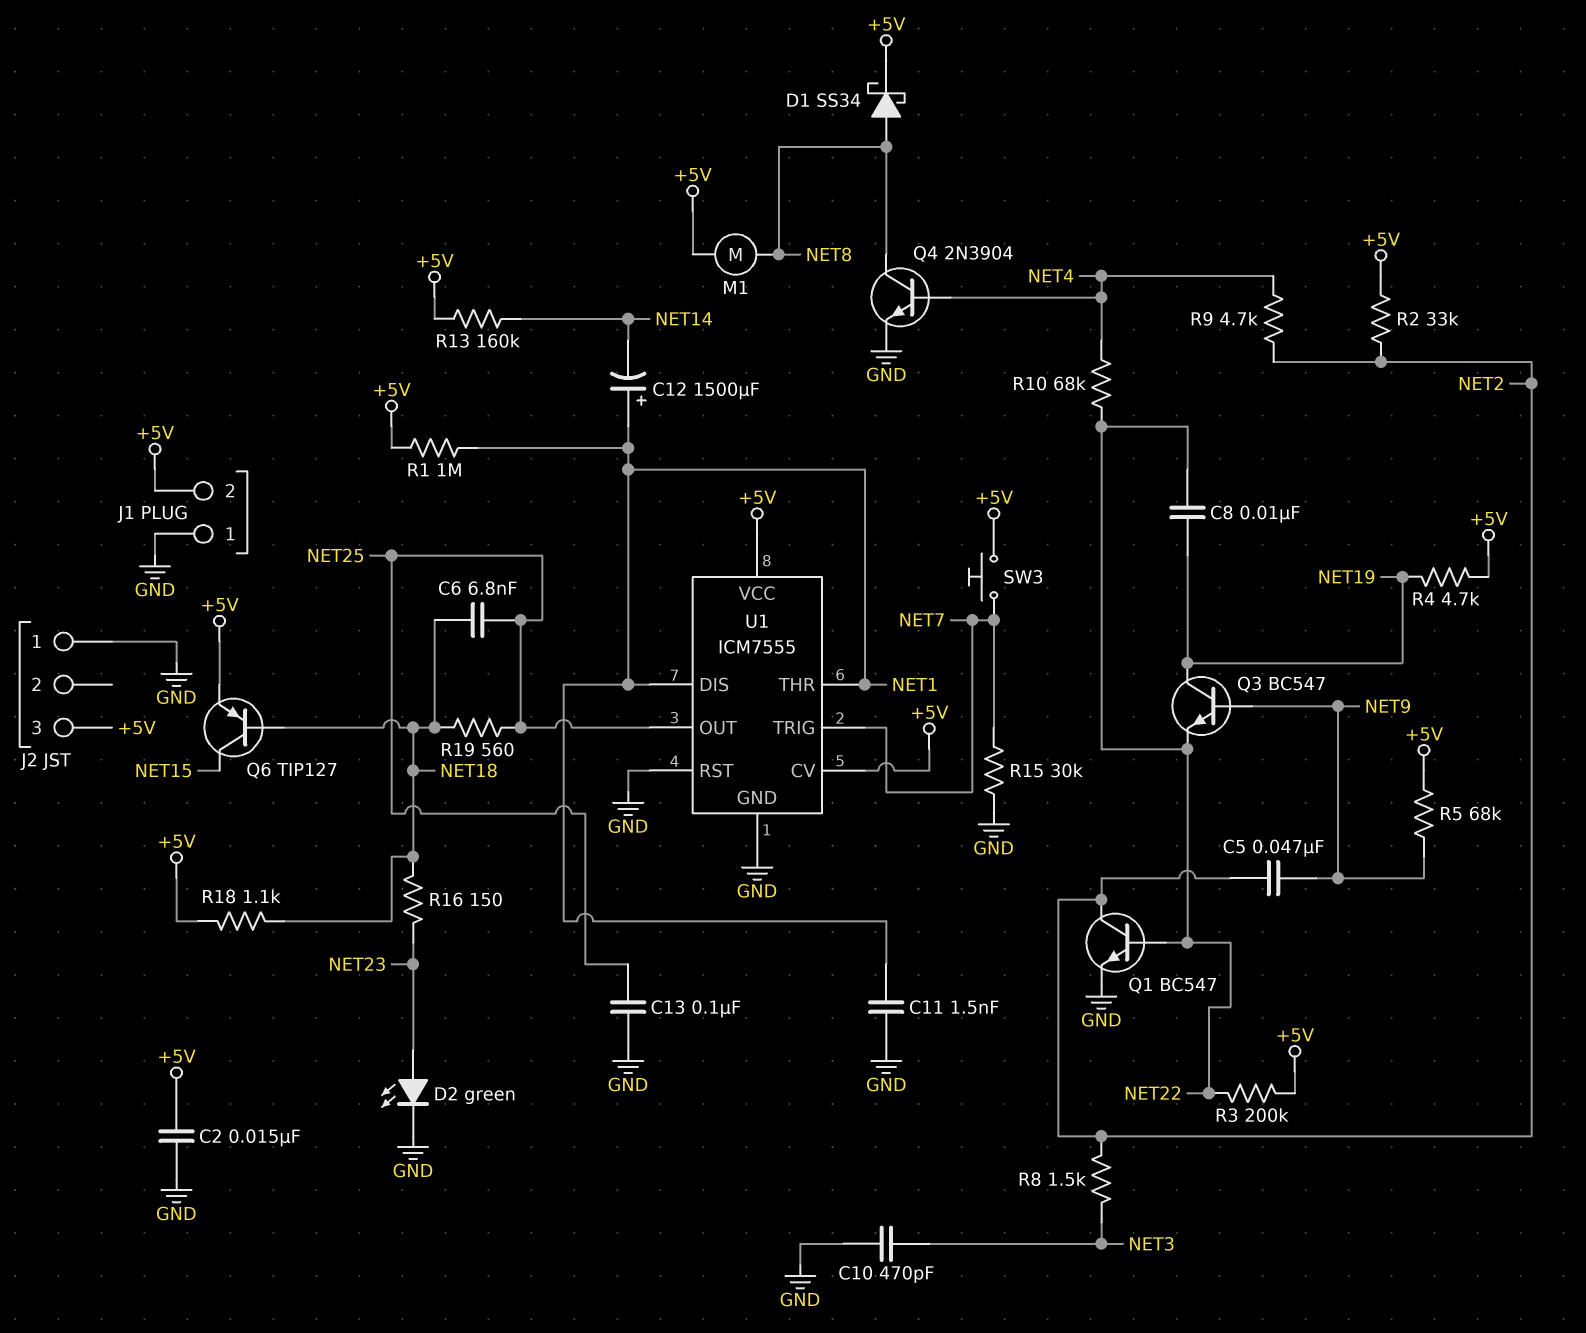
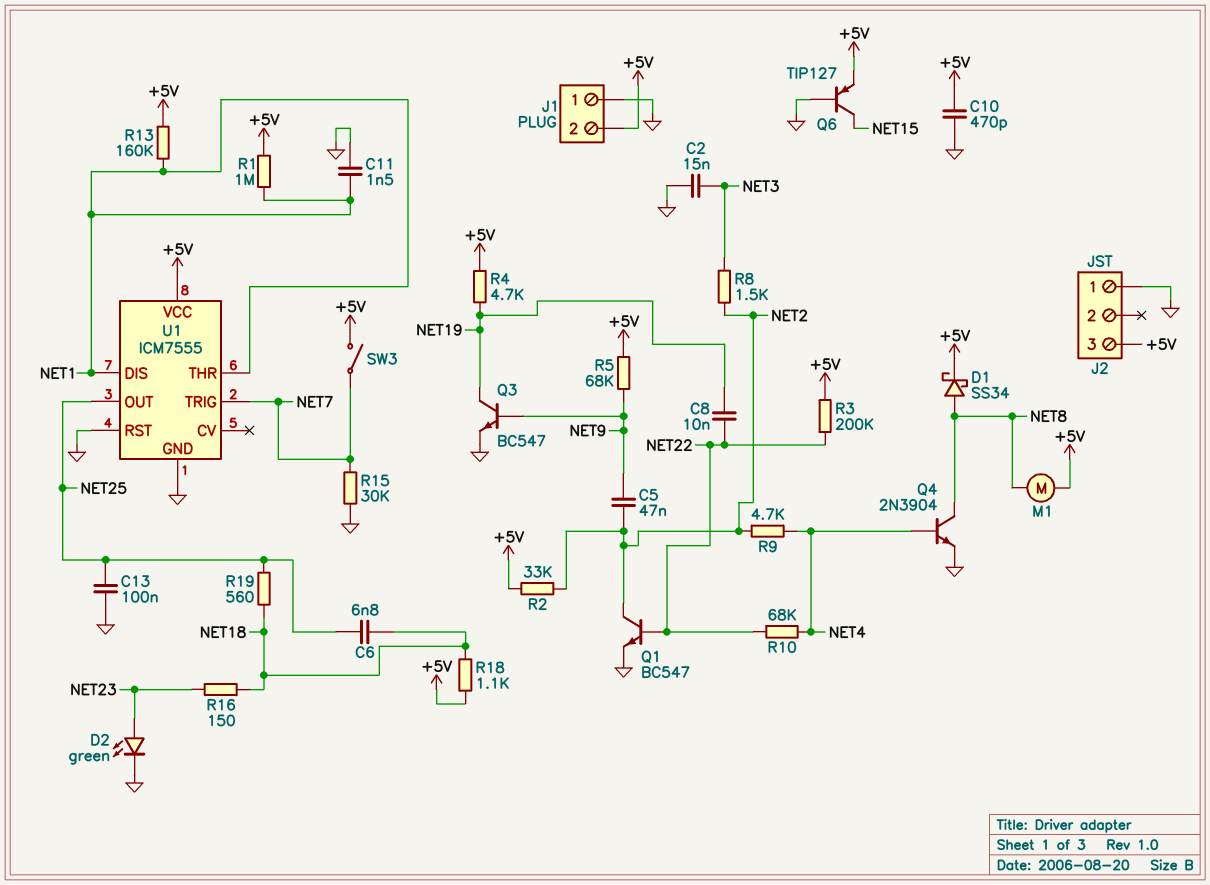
C2: 15nF (+5V, GND) -> 15nF (GND, NET3)
C10: 470pF (GND, NET3) -> 470pF (+5V, GND)
C12: 1500uF (plus NET1, minus NET14) -> none
Q3: NPN BC547 (B NET9, C NET19, E NET22) -> NPN BC547 (B NET9, C NET19, E GND)
Q6: PNP TIP127 (B NET18, C NET15, E +5V) -> PNP TIP127 (B GND, C NET15, E +5V)
R13: 160k (+5V, NET14) -> 160k (+5V, NET1)
SW3: button (+5V, NET7) -> switch (+5V, NET7)
U1 pin CV: +5V -> none

